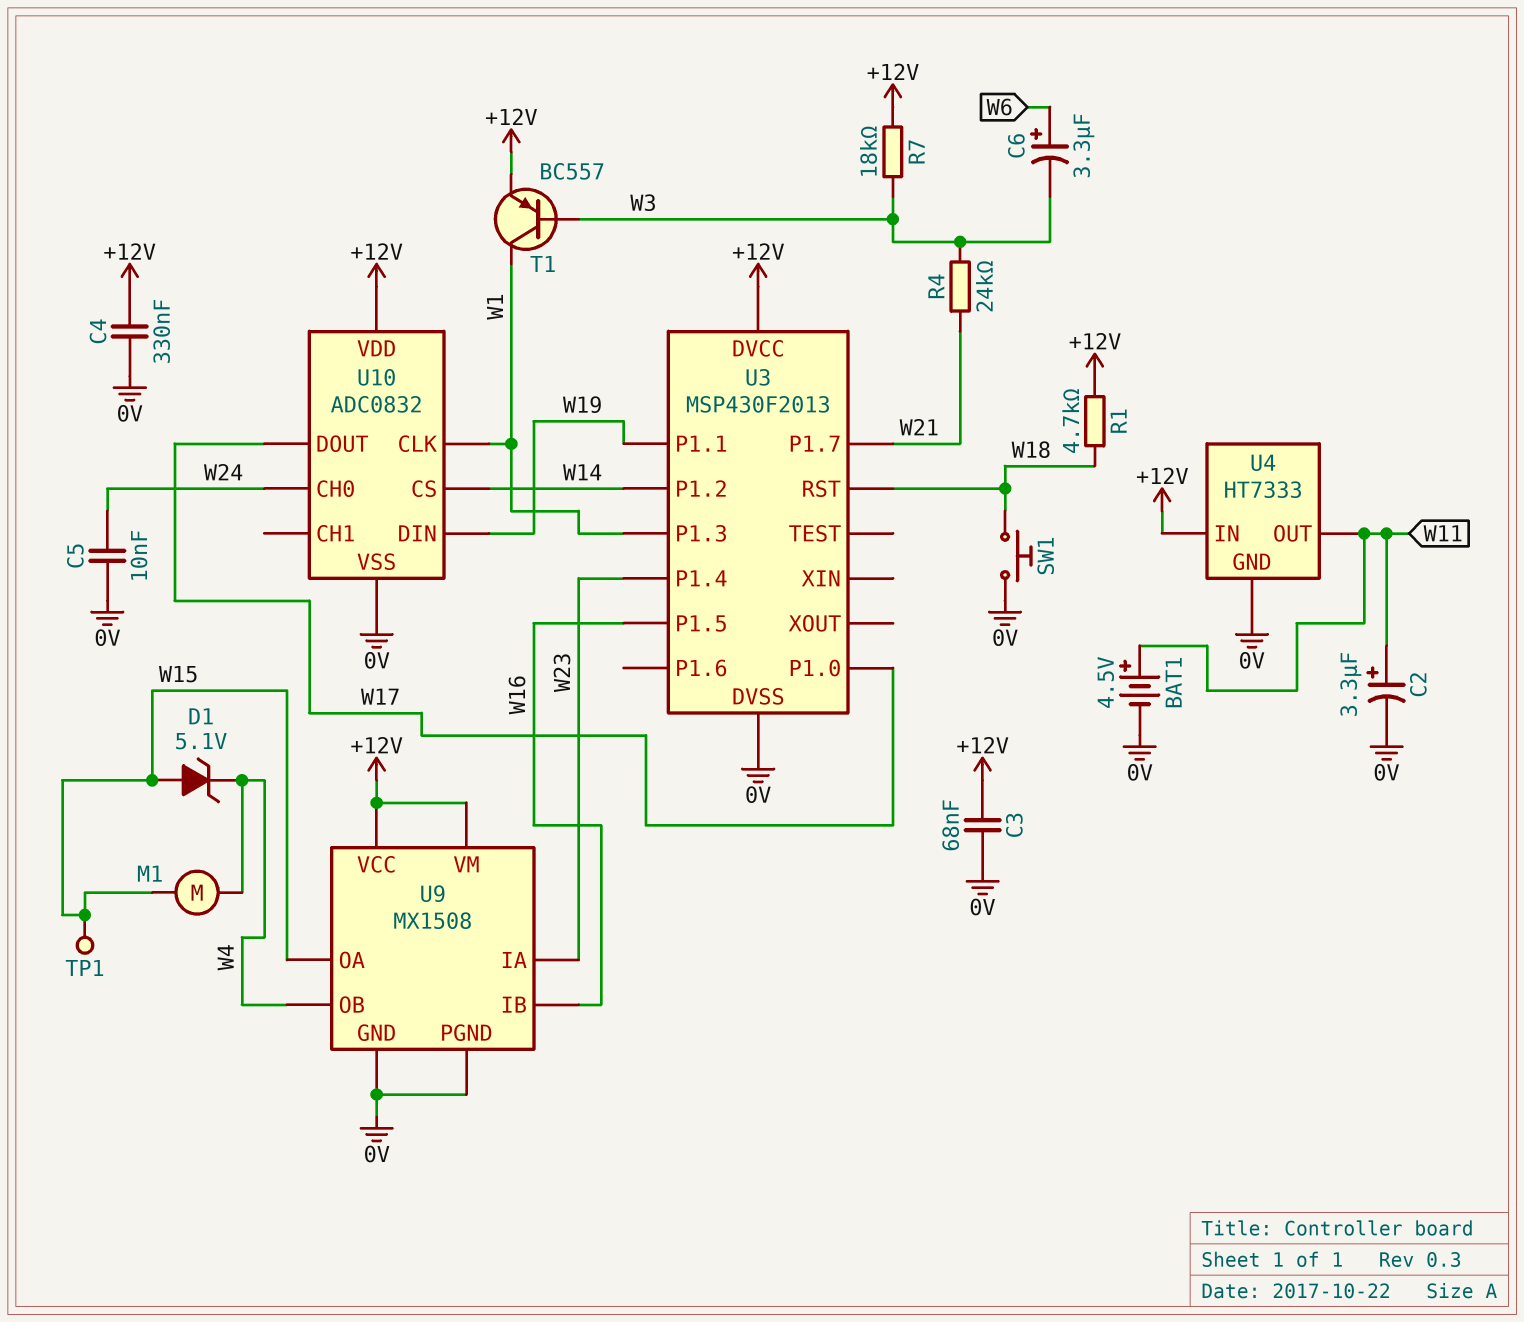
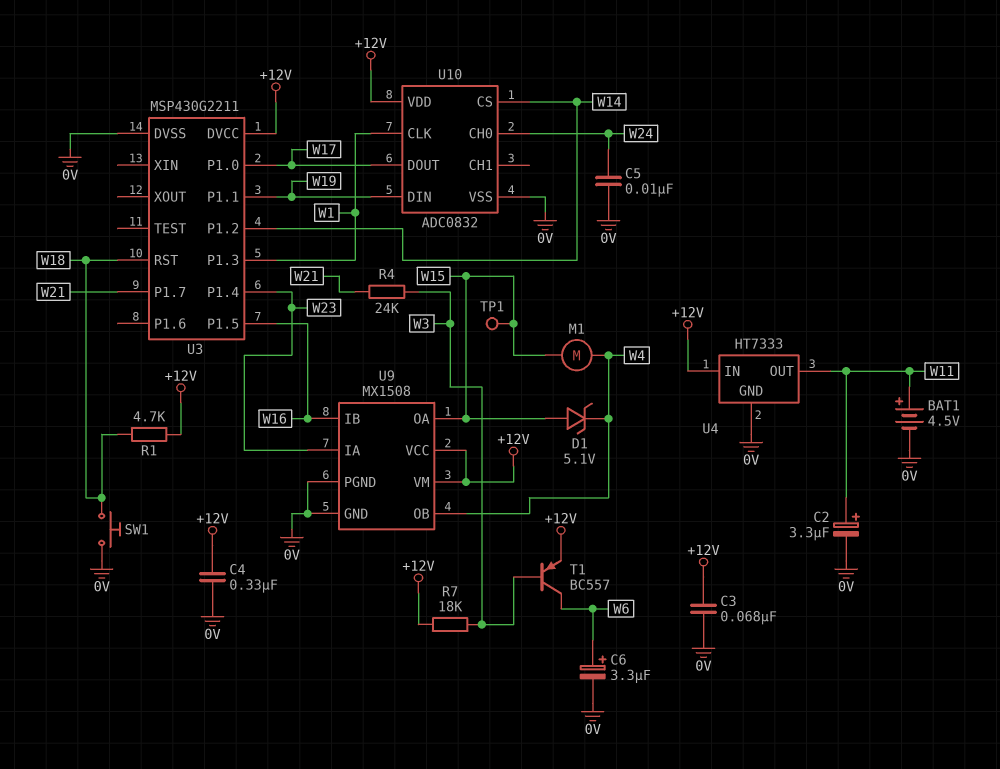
C6: 3.3uF (plus W6, minus W3) -> 3.3uF (plus W6, minus 0V)
T1: PNP BC557 (B W3, C W1, E +12V) -> PNP BC557 (B W3, C W6, E +12V)
U3: MSP430F2013 -> MSP430G2211

